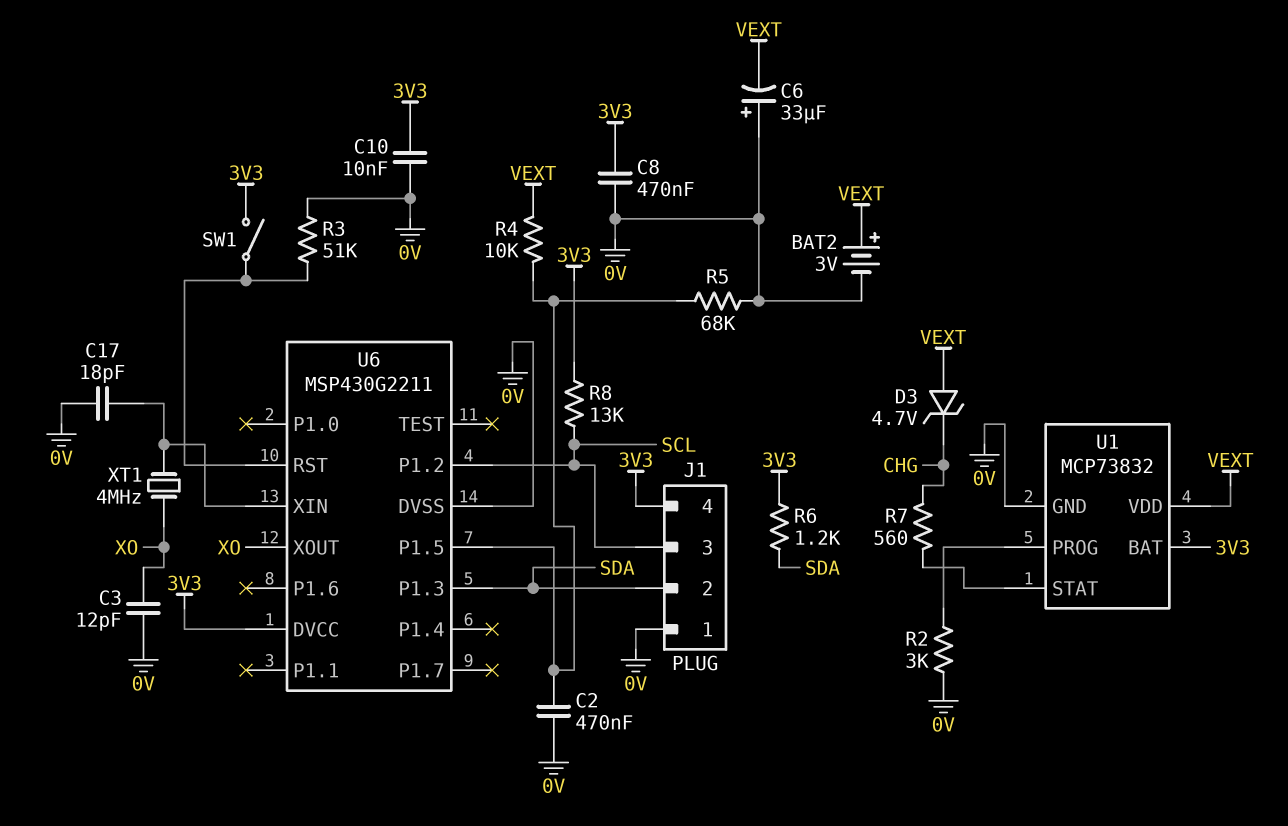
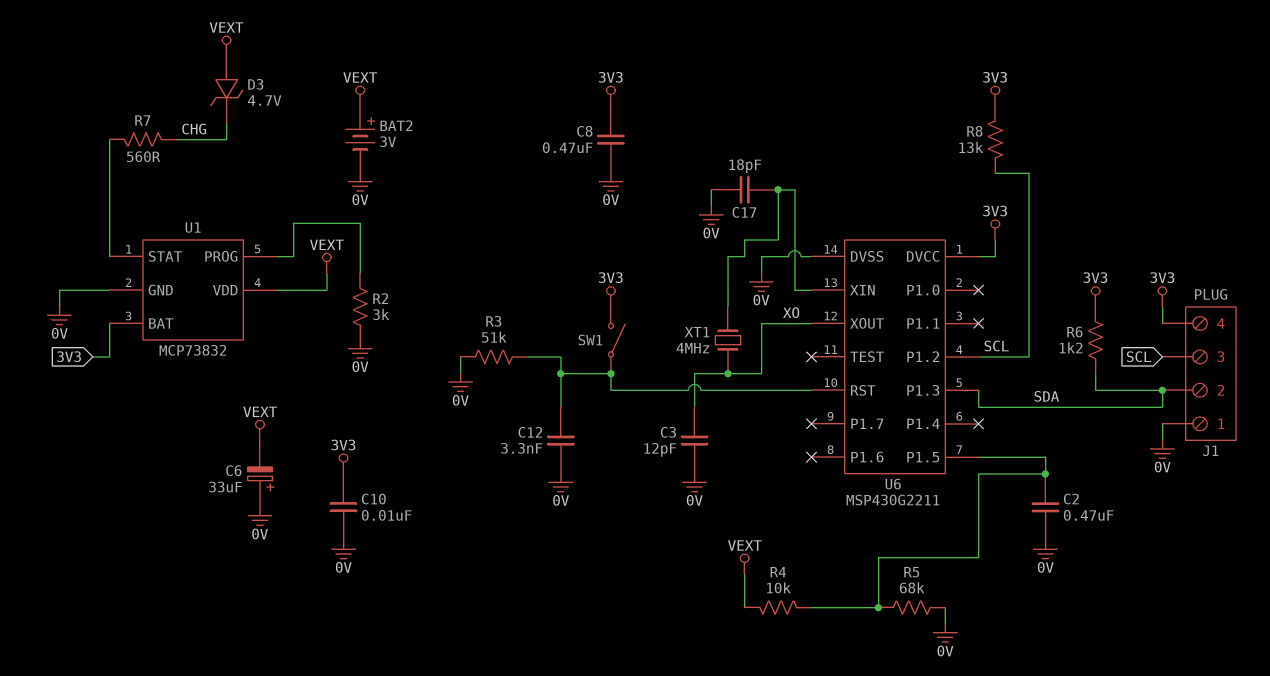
C12: none -> 3.3nF (0V, U6/RST)

